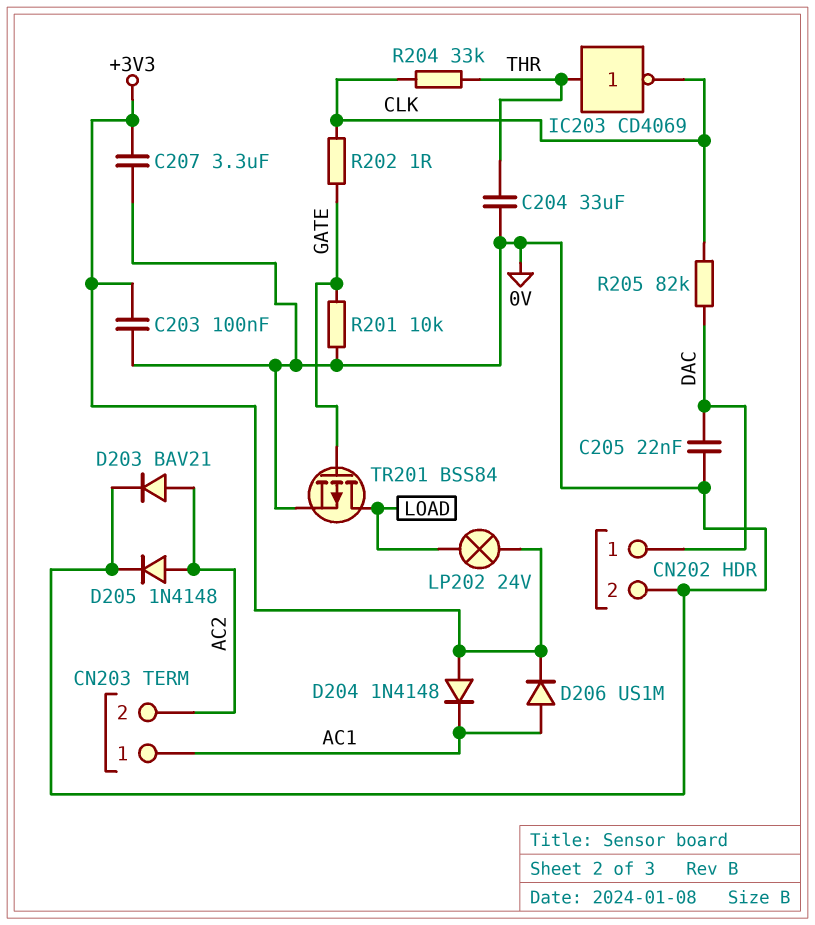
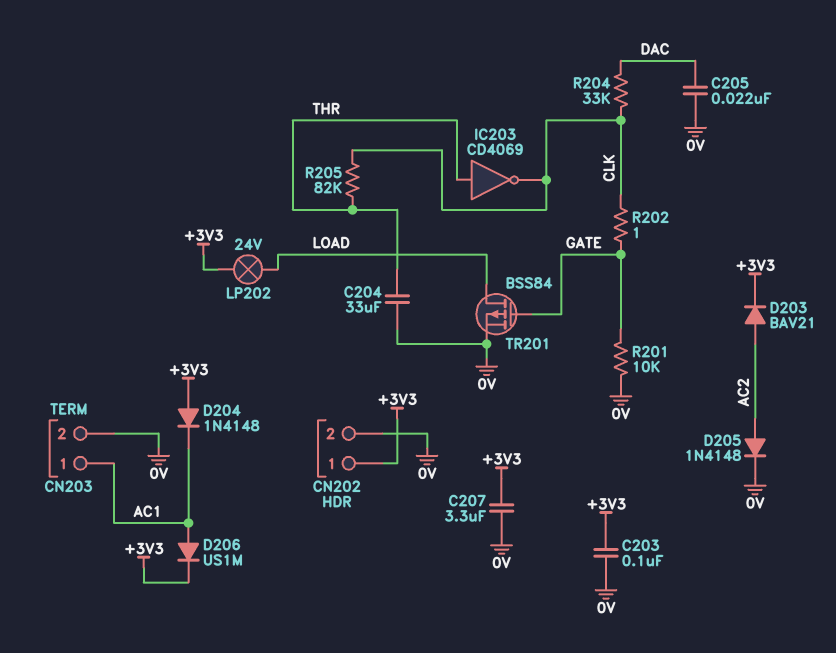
CN202 pin 1: DAC -> +3V3
CN203 pin 2: AC2 -> 0V
D203: diode BAV21 (A AC2, K 0V) -> diode BAV21 (A AC2, K +3V3)
R204: 33k (CLK, THR) -> 33k (CLK, DAC)
R205: 82k (CLK, DAC) -> 82k (CLK, THR)

